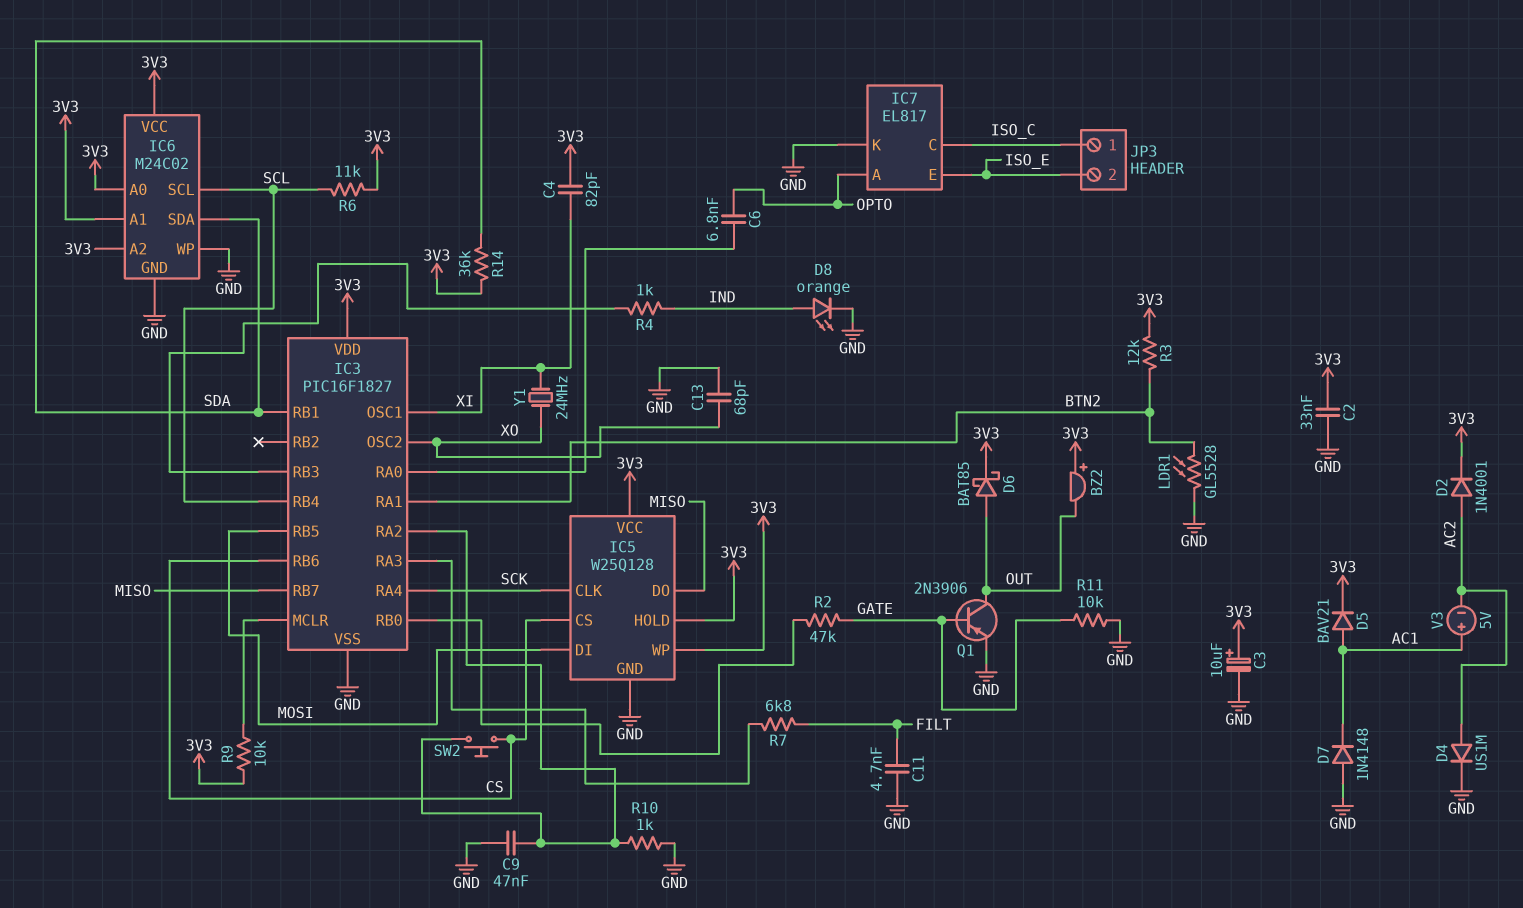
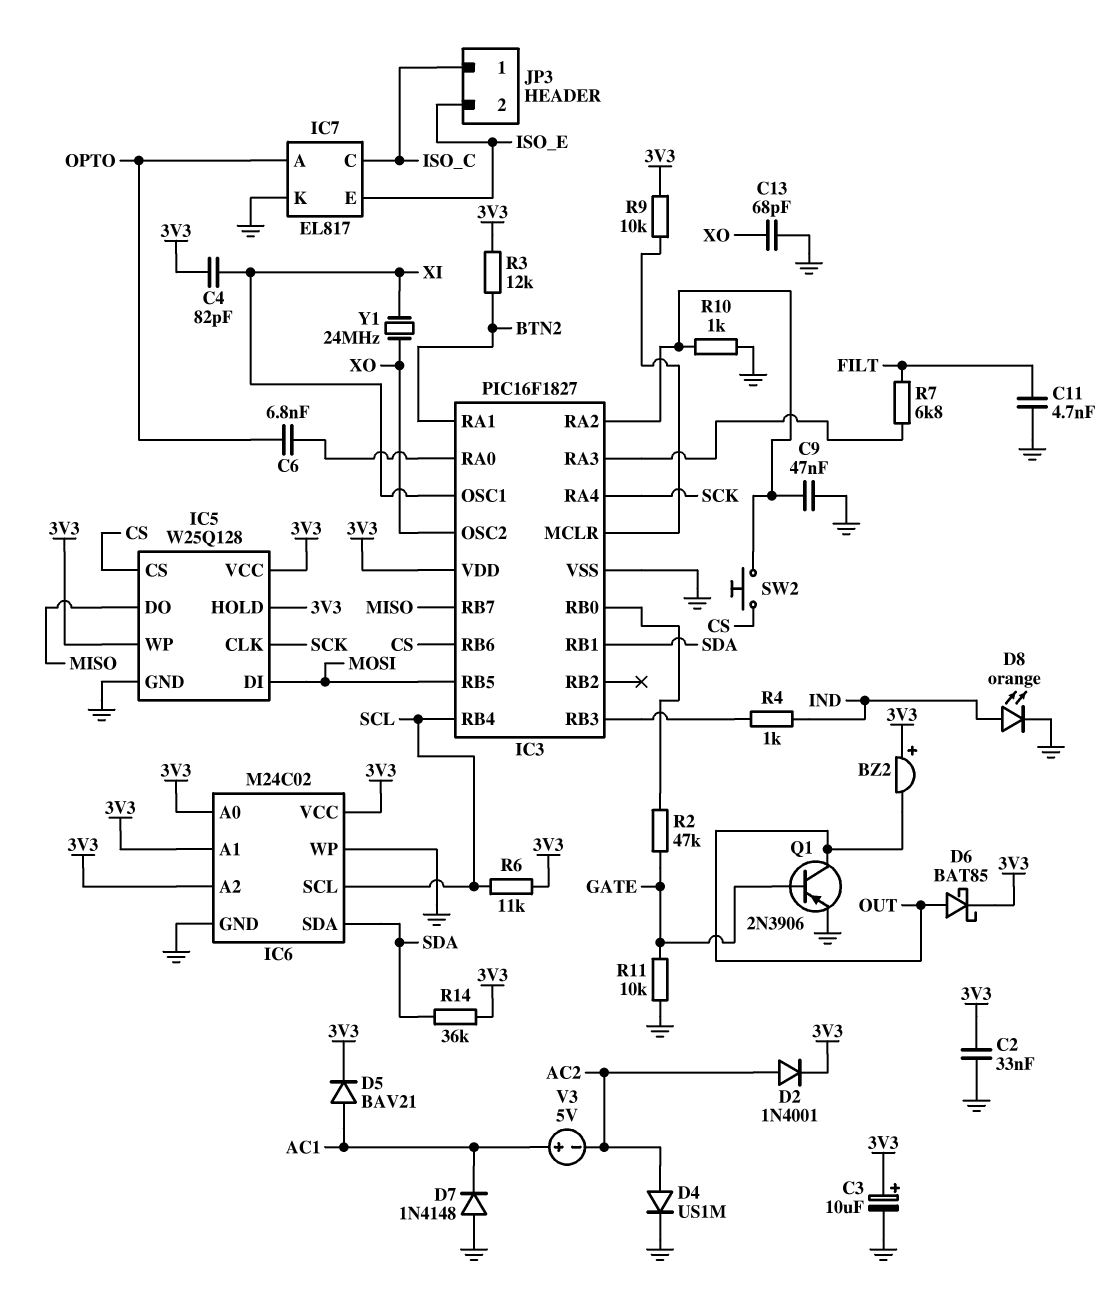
LDR1: GL5528 (BTN2, GND) -> none

